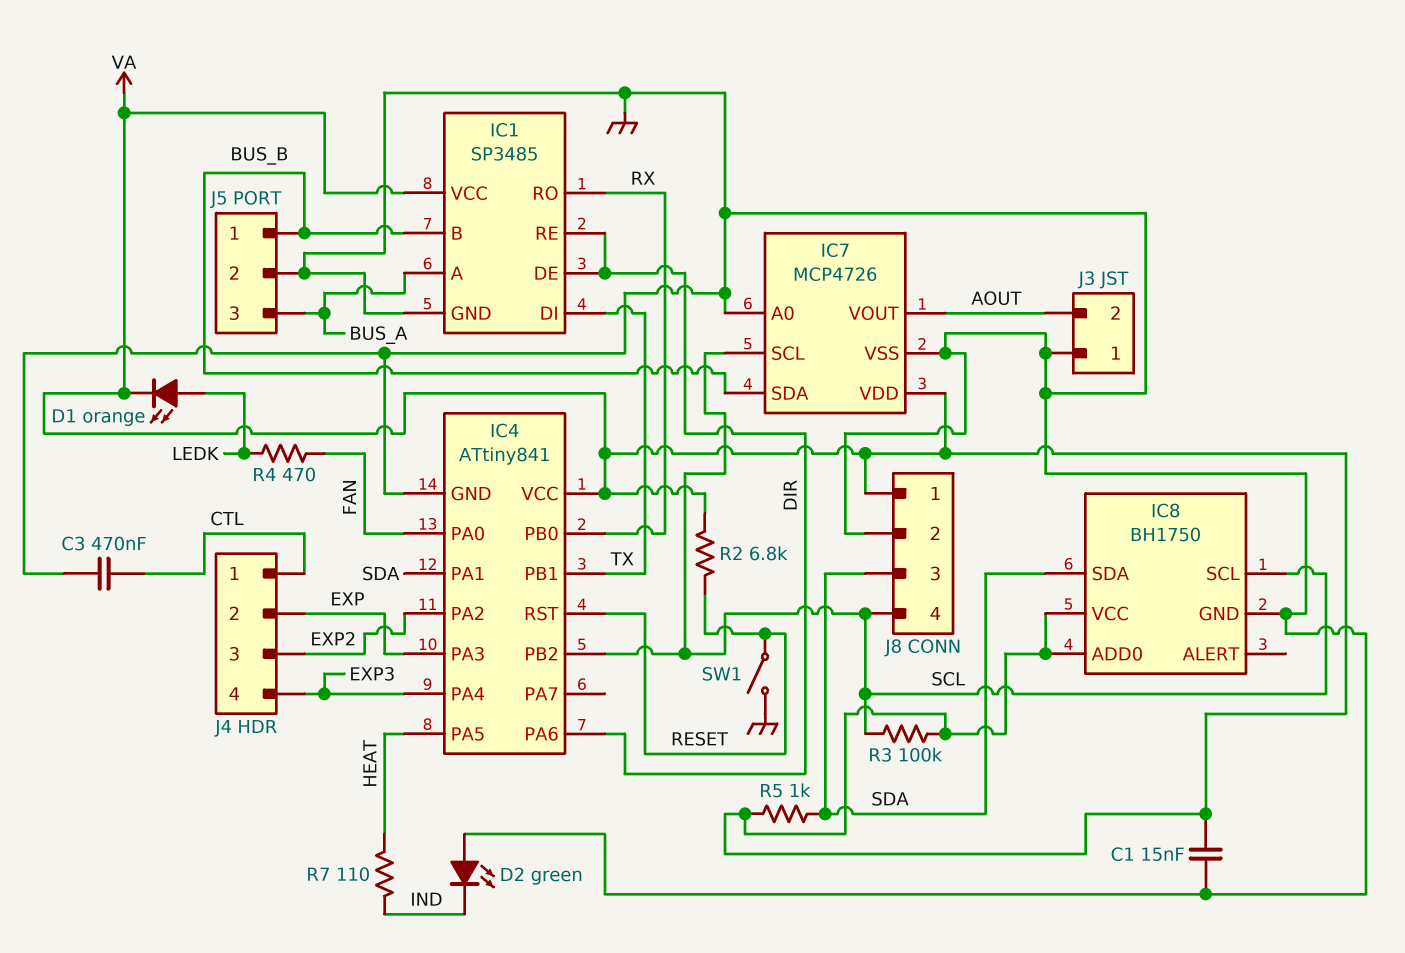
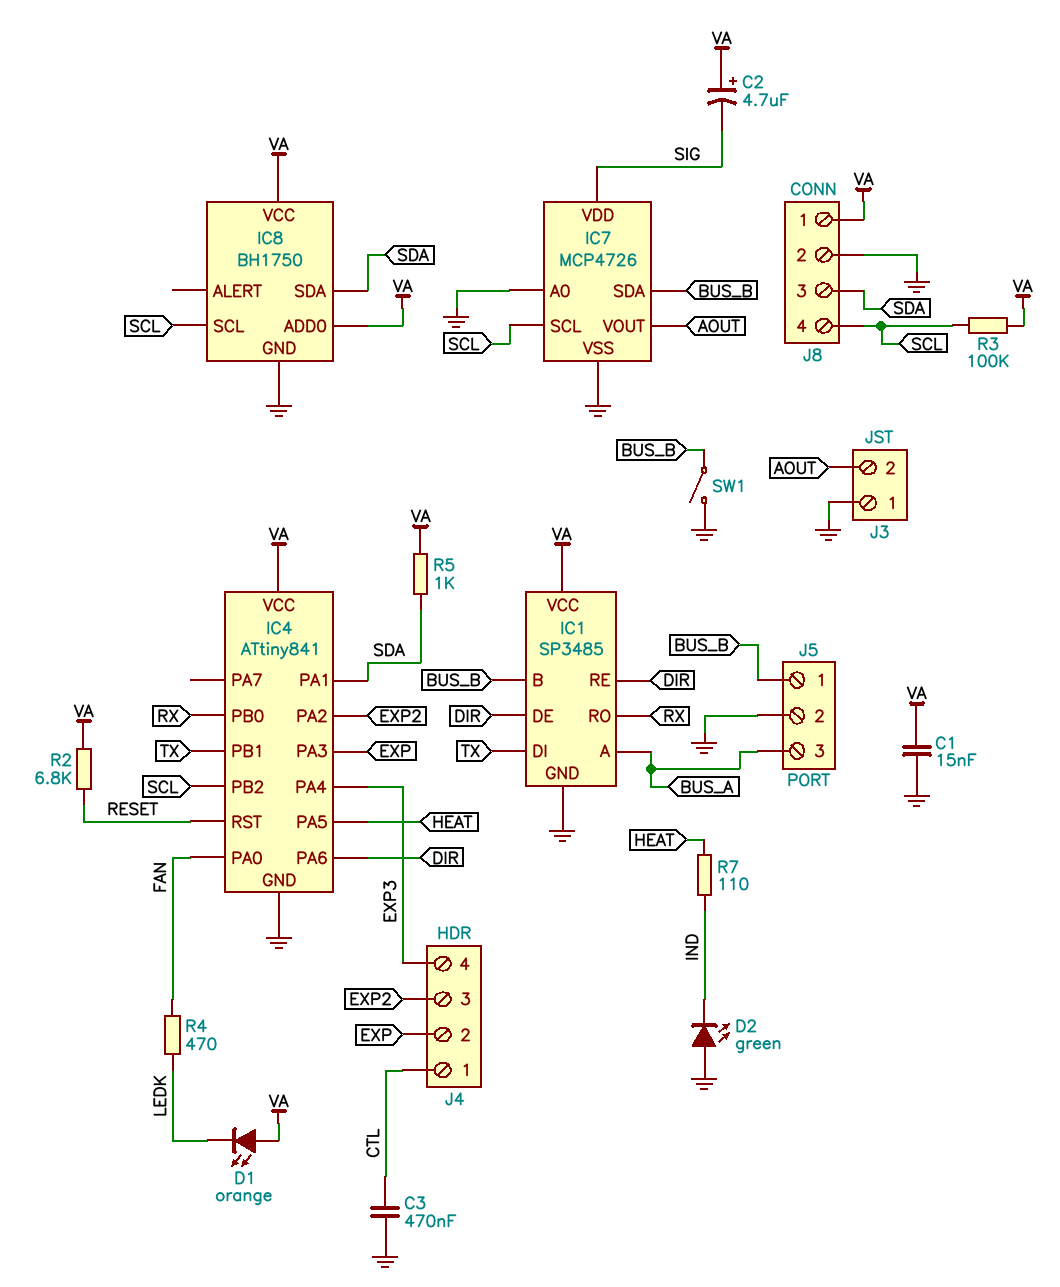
C2: none -> 4.7uF (plus VA, minus SIG)
D1: LED orange (A LEDK, K VA) -> LED orange (A VA, K LEDK)
IC7 pin VDD: VA -> SIG
SW1: switch (GND, RESET) -> switch (BUS_B, GND)

